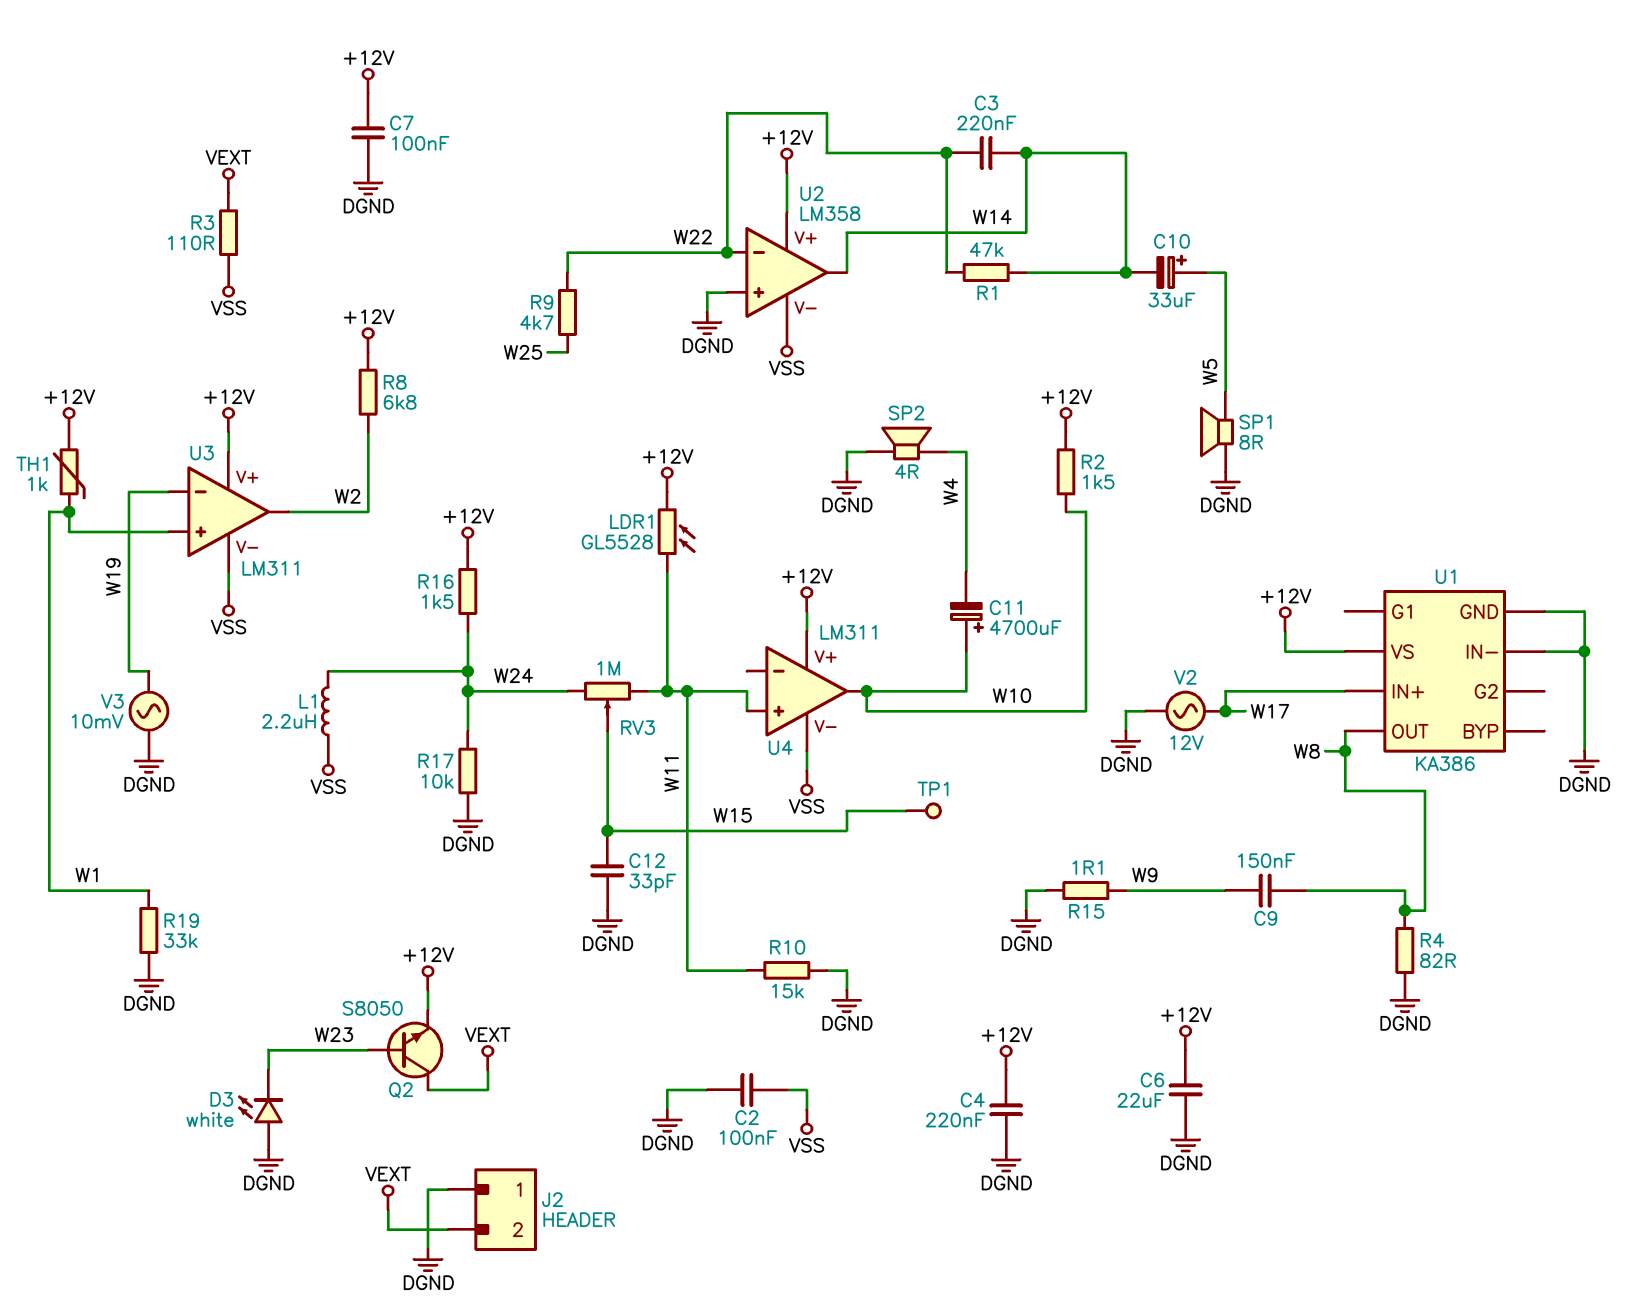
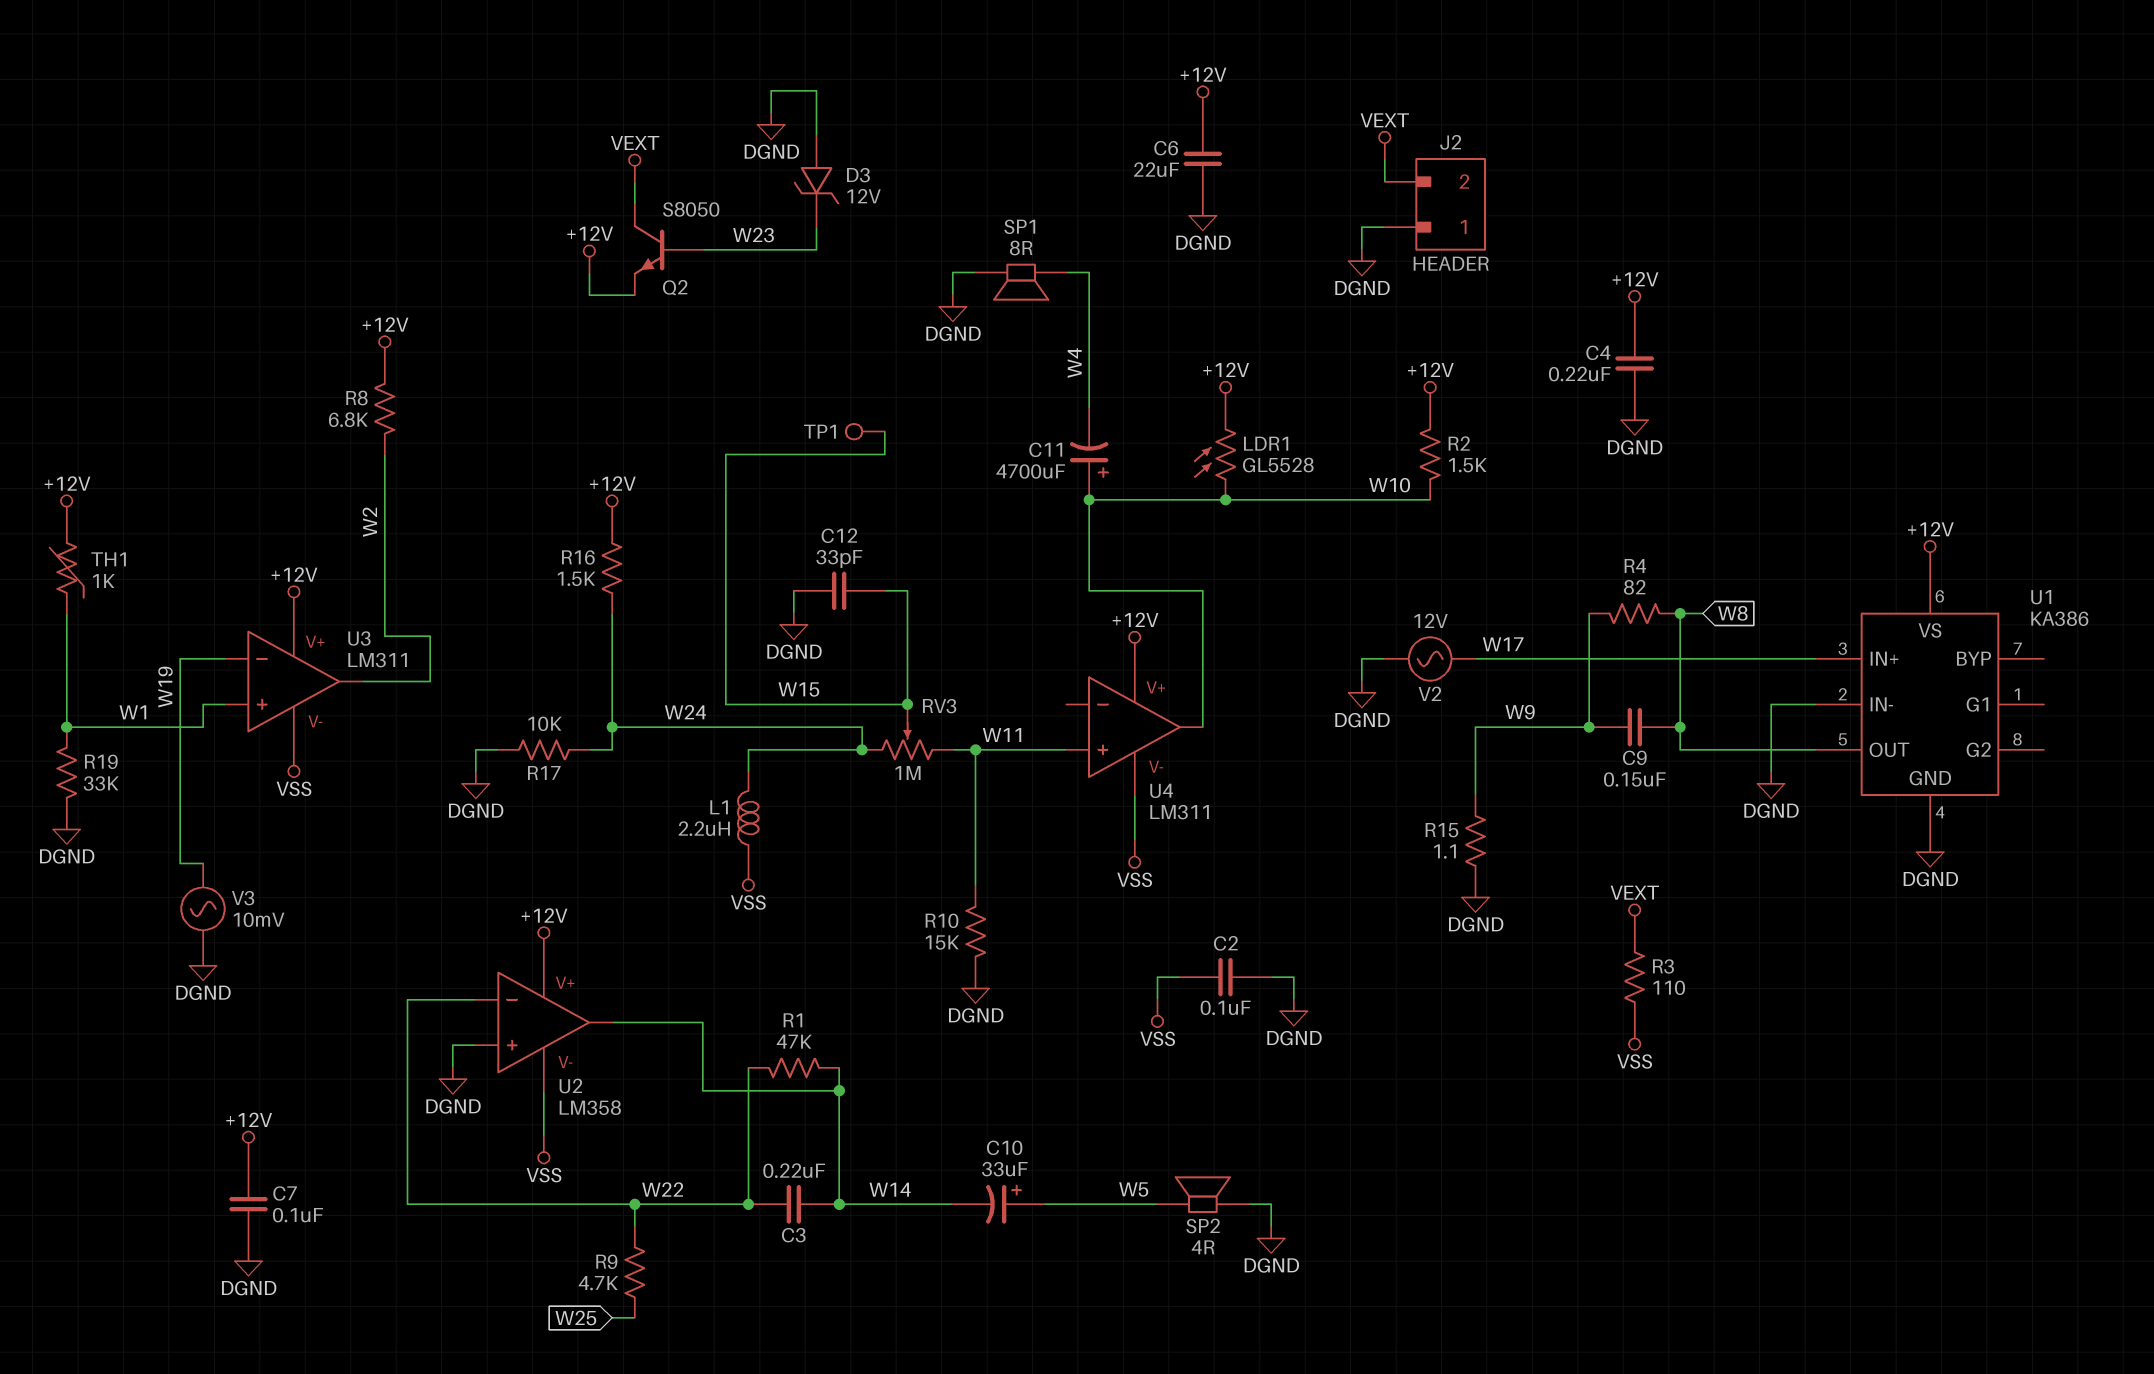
D3: LED white (A DGND, K W23) -> zener 12V (A DGND, K W23)
LDR1: GL5528 (+12V, W11) -> GL5528 (+12V, W10)
R4: 82 (DGND, W8) -> 82 (W8, W9)
SP1: speaker 8R (DGND, W5) -> speaker 8R (DGND, W4)
SP2: speaker 4R (DGND, W4) -> speaker 4R (DGND, W5)

